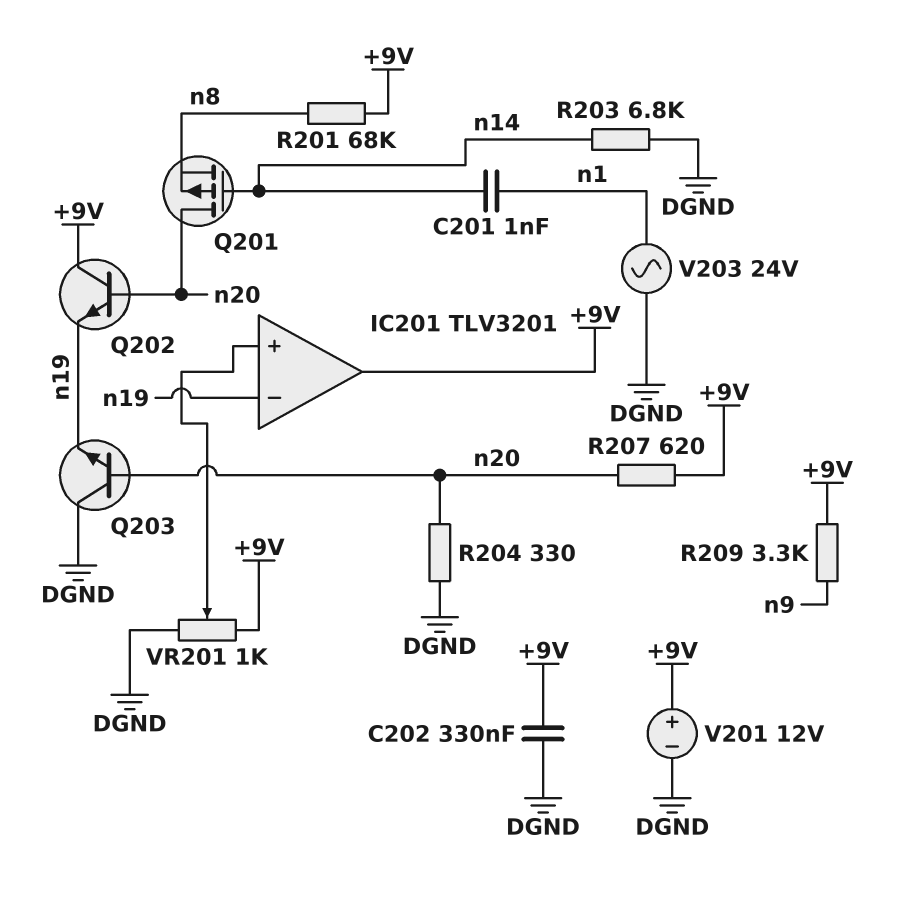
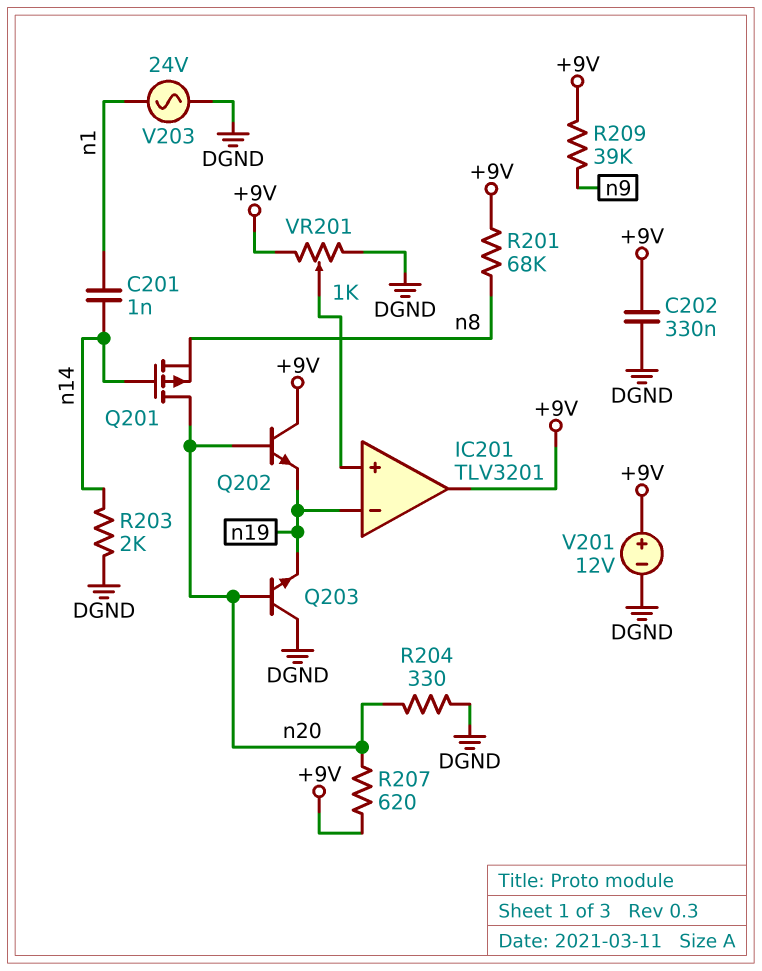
R203: 6.8k (DGND, n14) -> 2k (DGND, n14)
R209: 3.3k (+9V, n9) -> 39k (+9V, n9)

